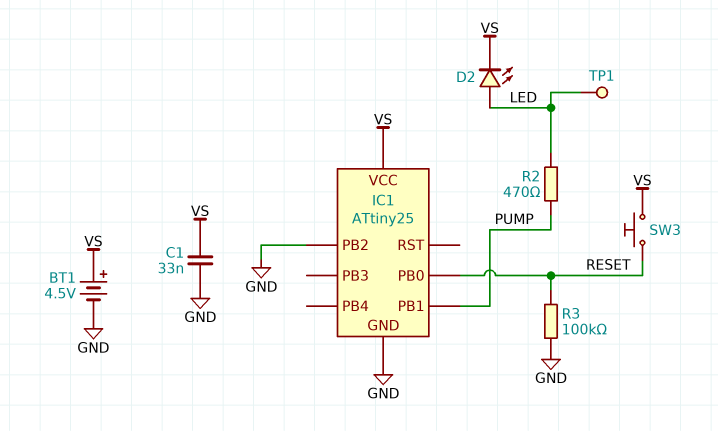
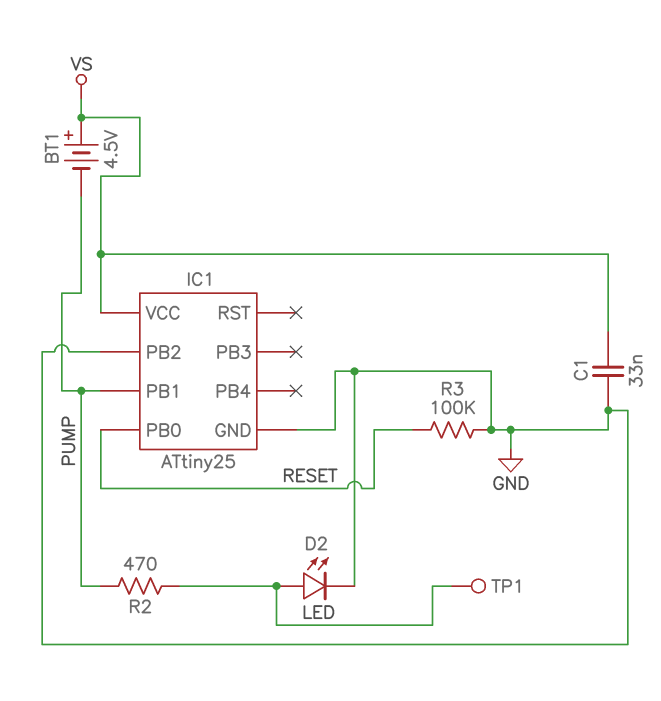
BT1: 4.5V (plus VS, minus GND) -> 4.5V (plus VS, minus PUMP)
D2: LED (A LED, K VS) -> LED (A LED, K GND)
SW3: button (RESET, VS) -> none

